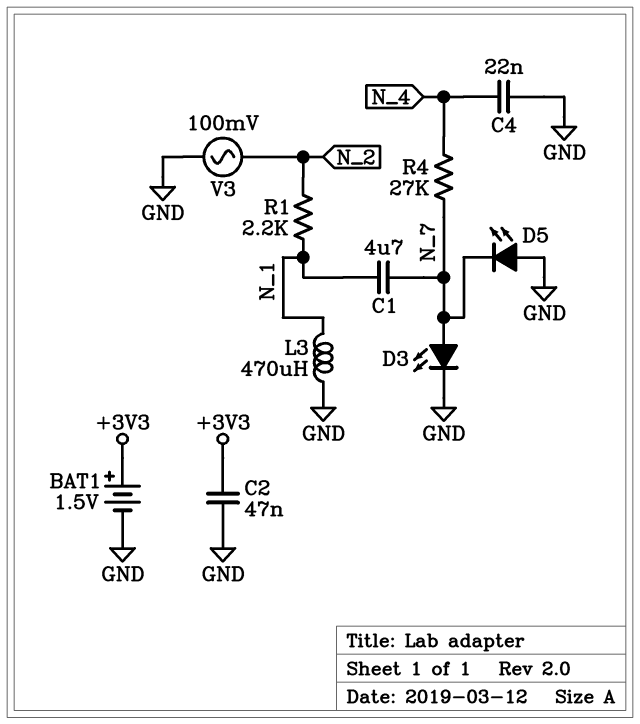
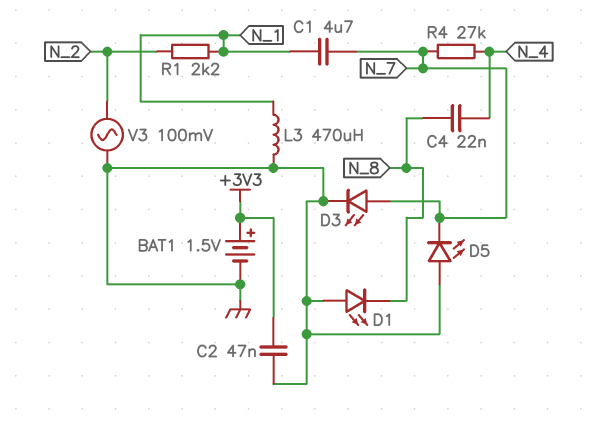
C4: 22nF (GND, N_4) -> 22nF (N_4, N_8)
D1: none -> LED (A GND, K N_8)

